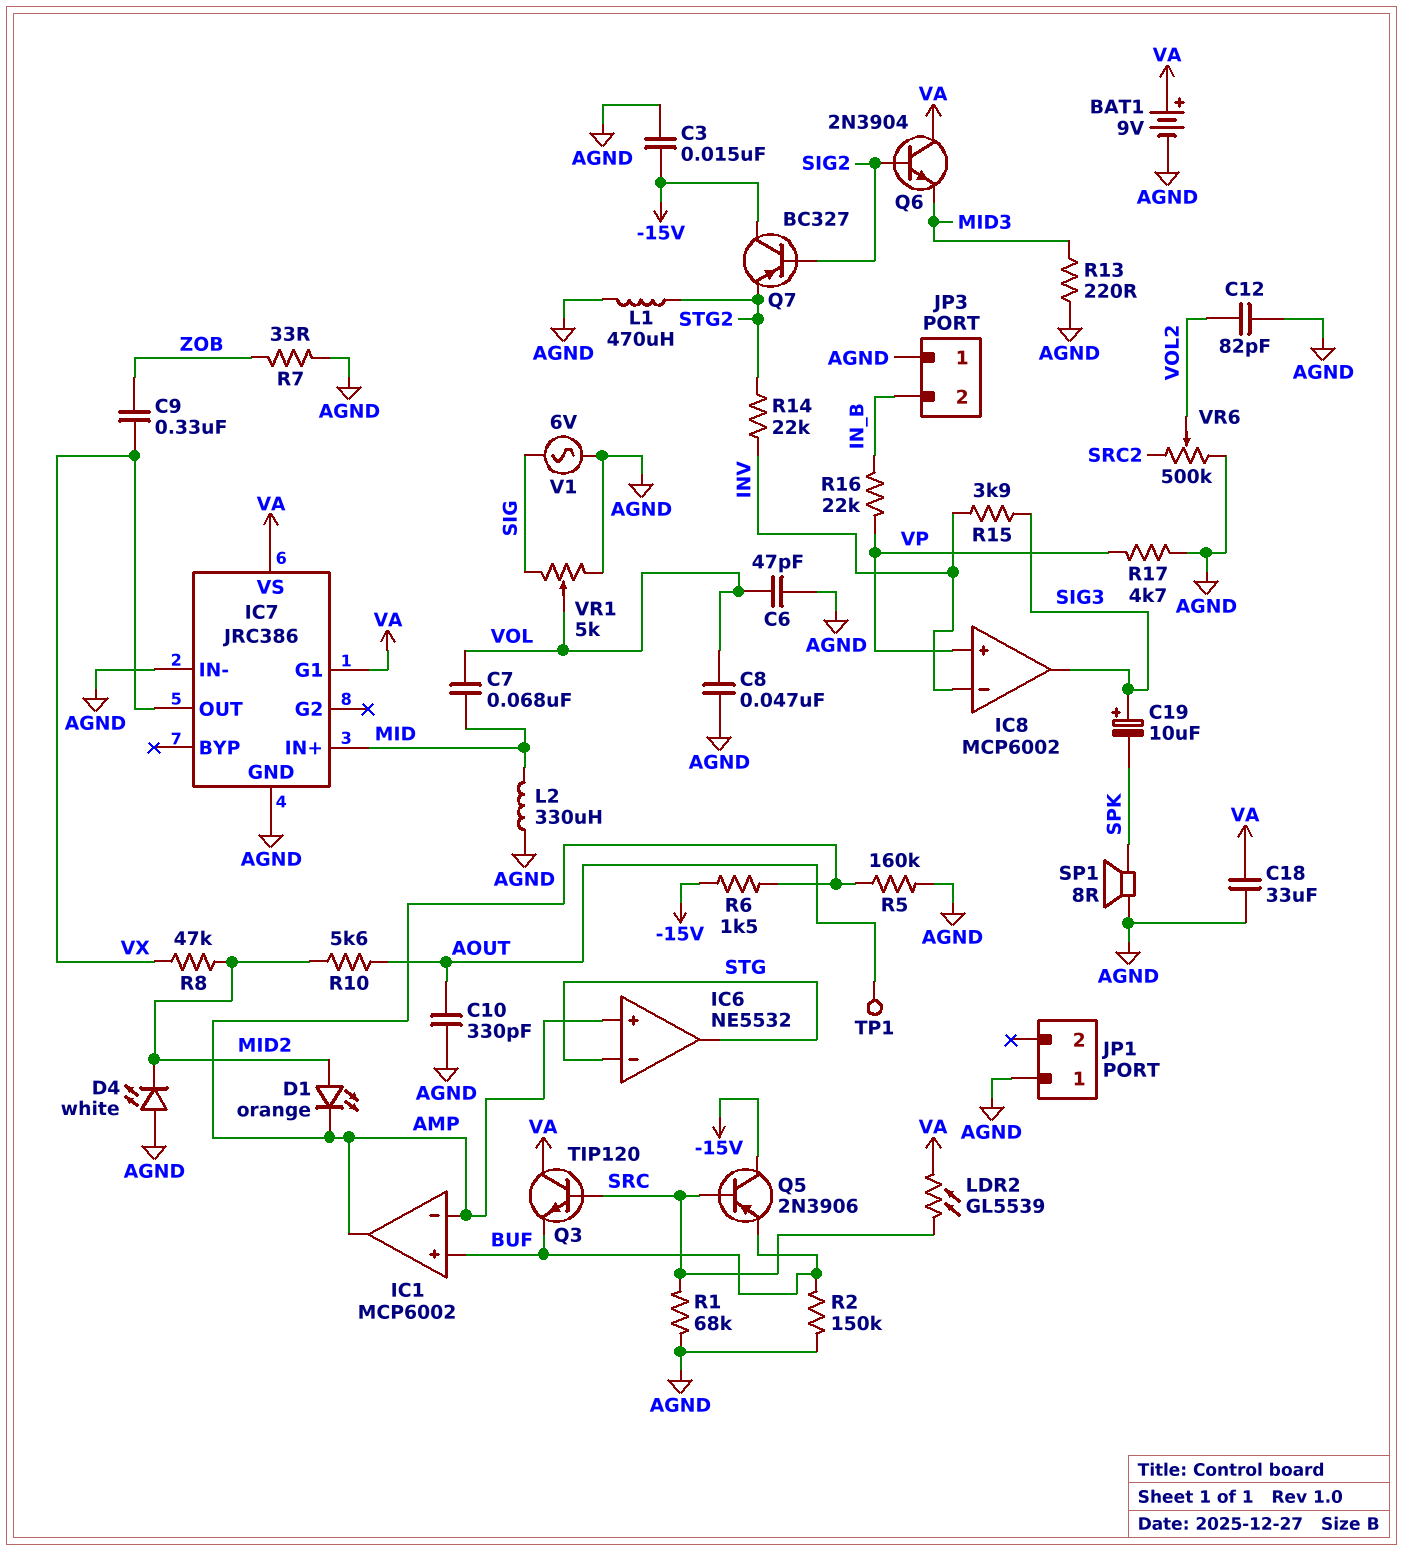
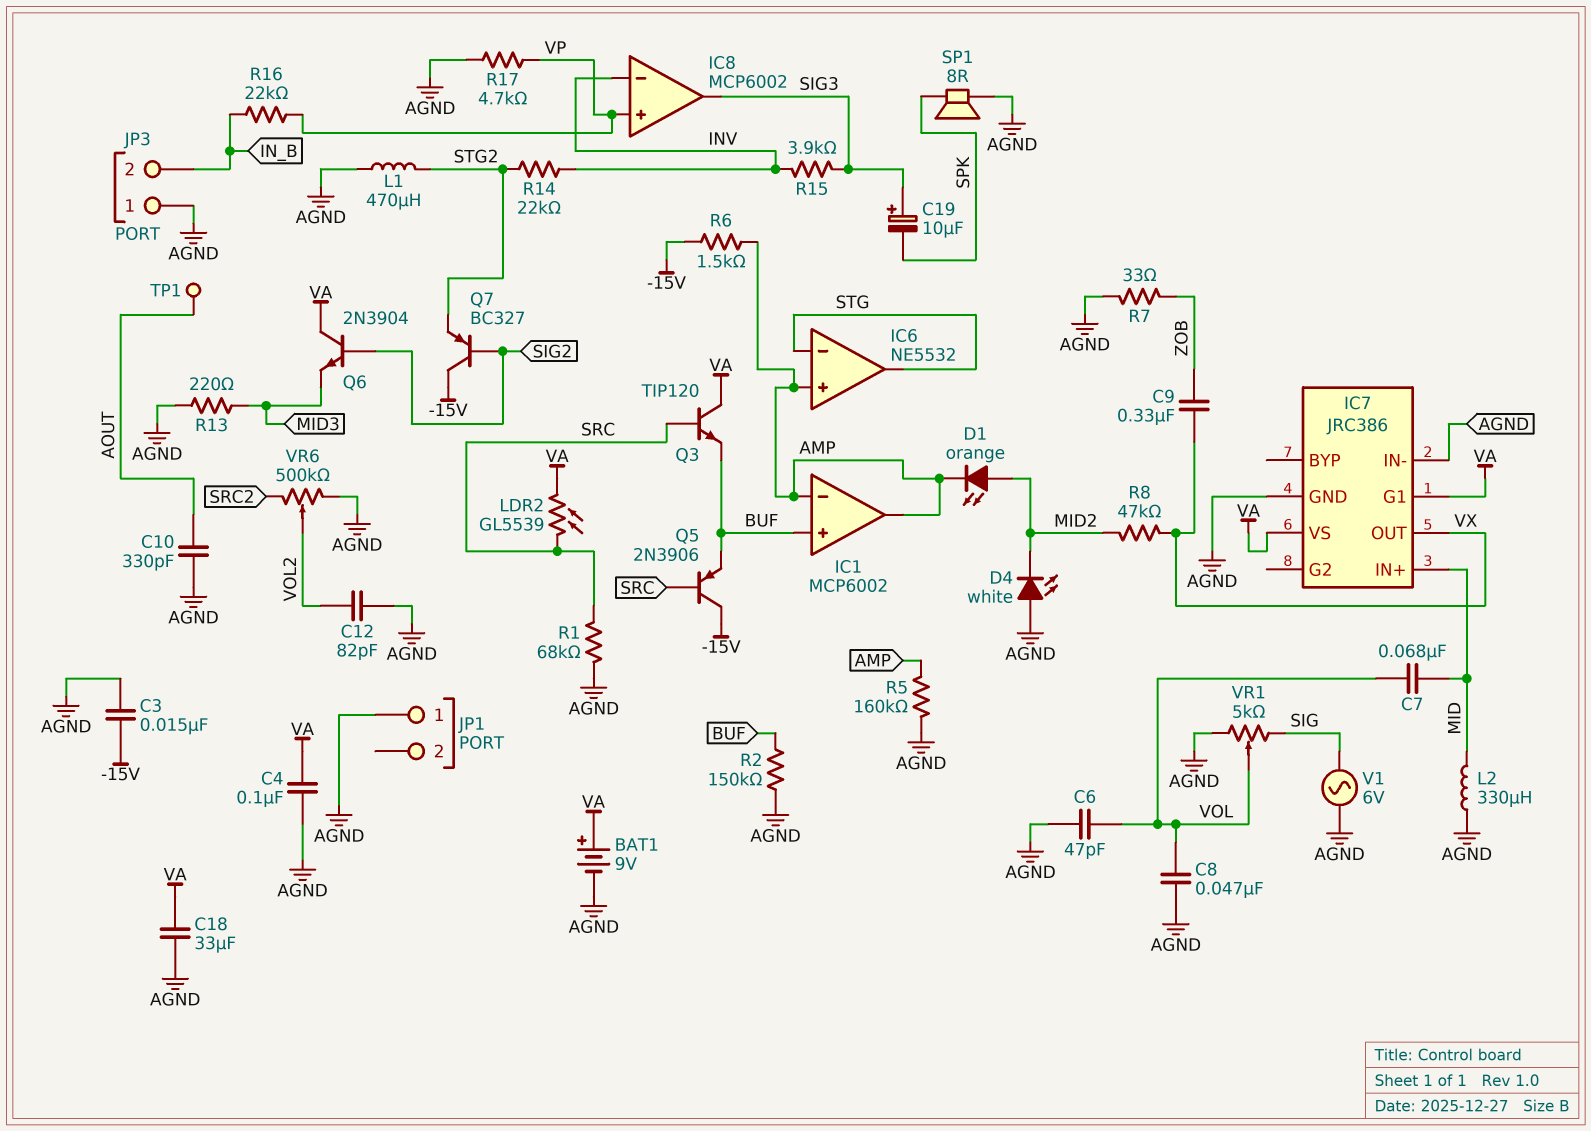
C4: none -> 100nF (AGND, VA)
R10: 5.6k (AOUT, MID2) -> none

